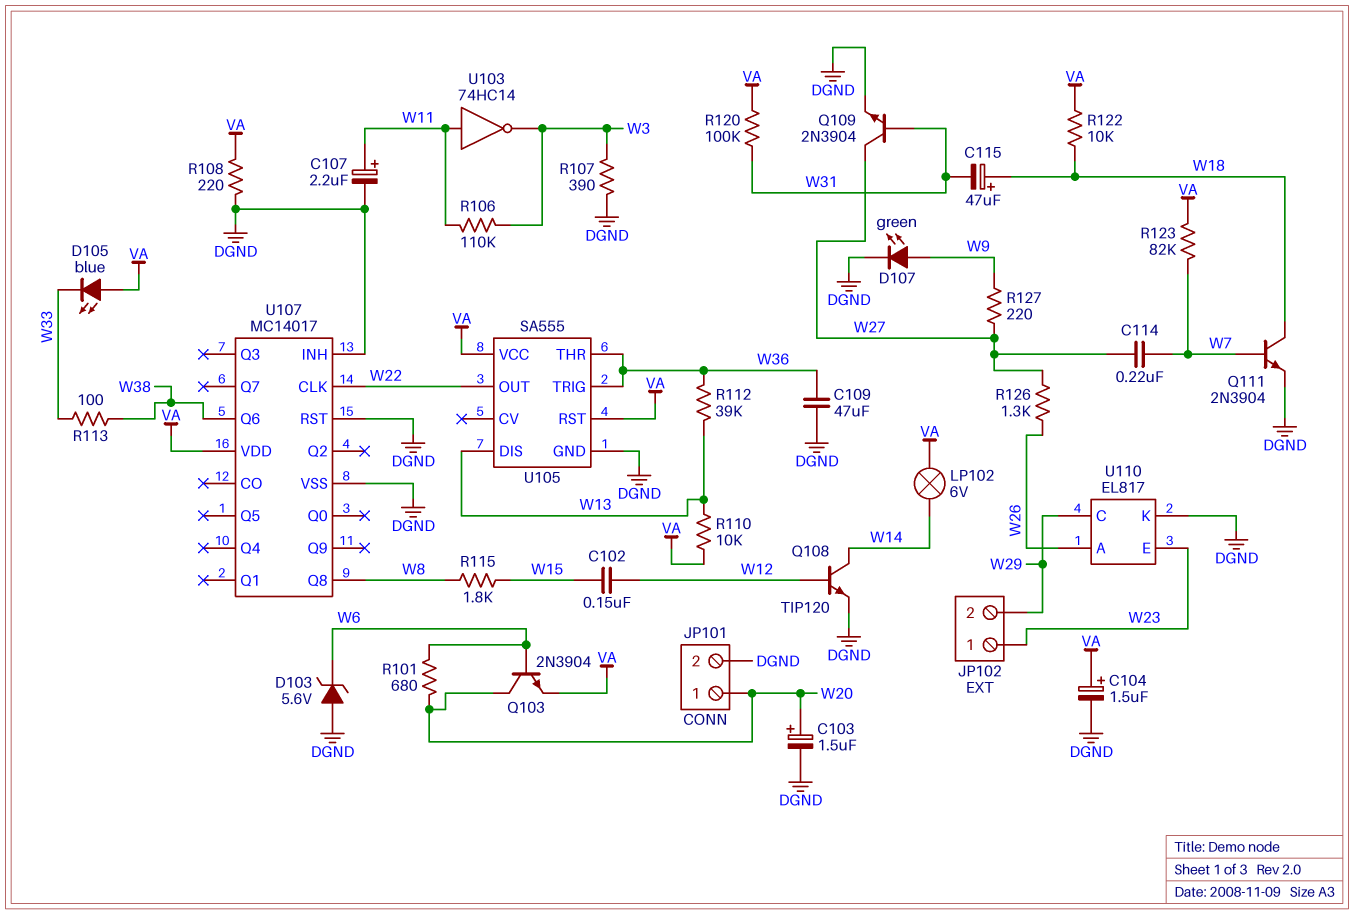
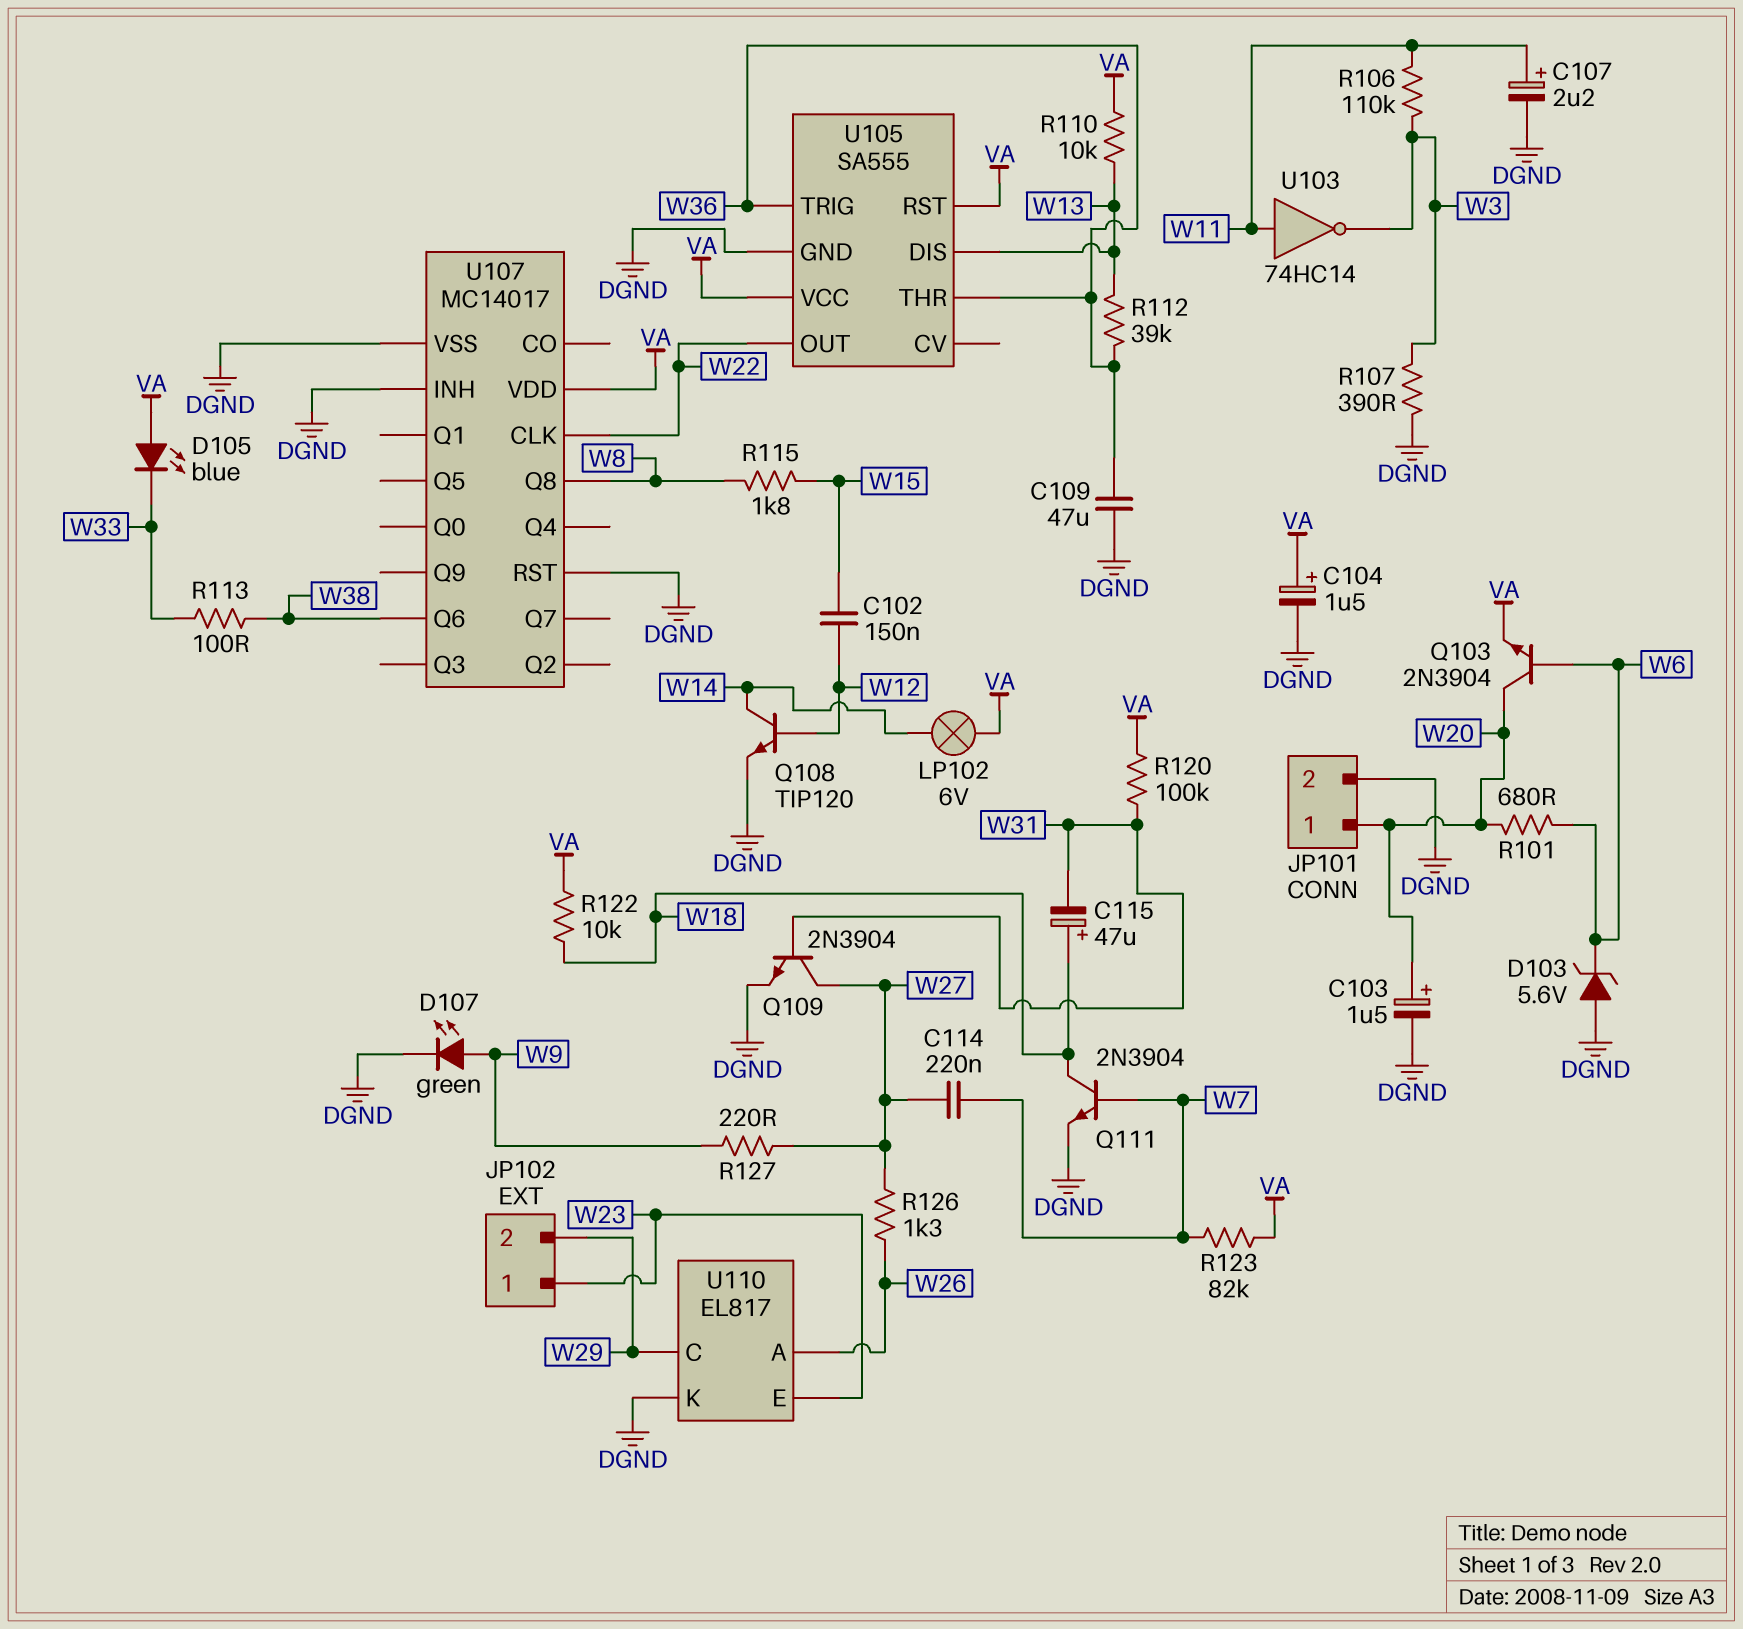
R108: 220 (DGND, VA) -> none

